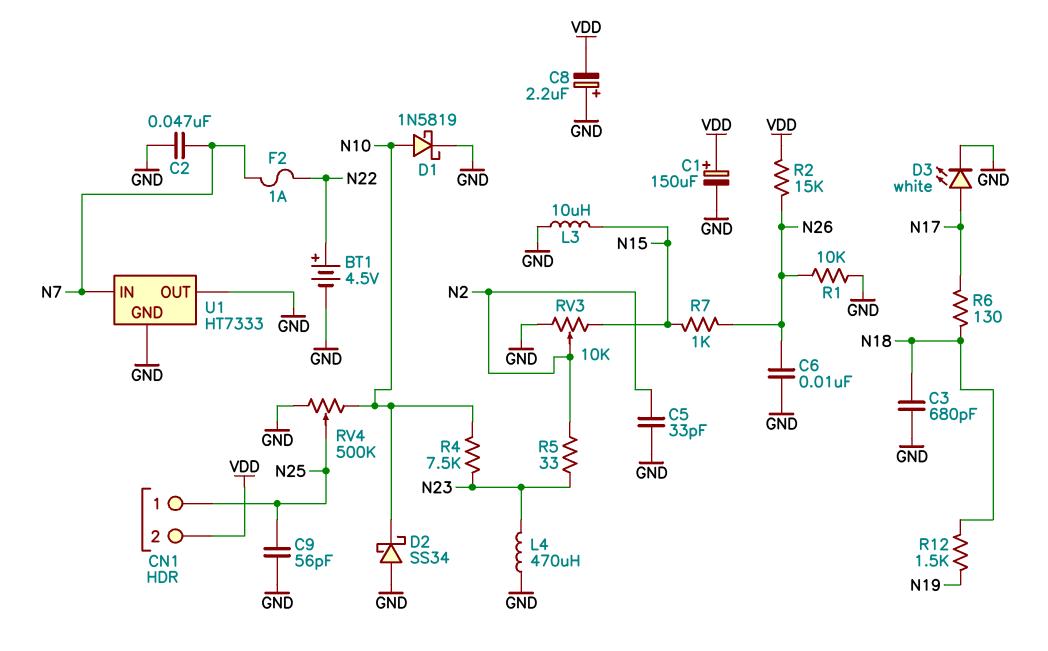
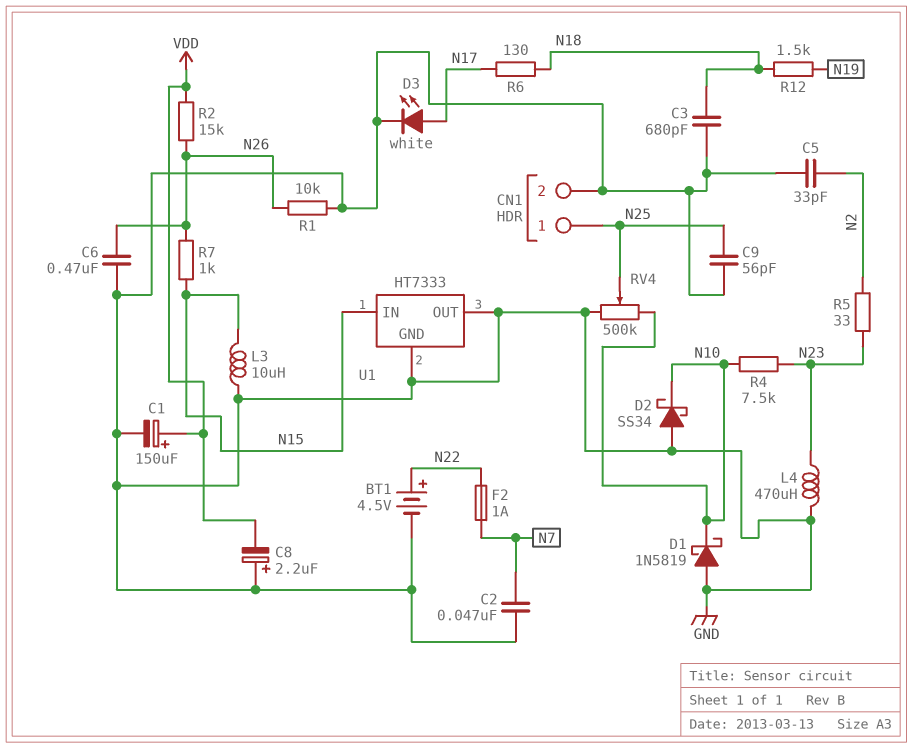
C6: 10nF (GND, N26) -> 470nF (GND, N26)
CN1 pin 2: VDD -> GND
D1: schottky 1N5819 (A N10, K GND) -> schottky 1N5819 (A GND, K N10)
RV3: 10k (GND, N15, wiper N2) -> none
U1 pin IN: N7 -> N15

